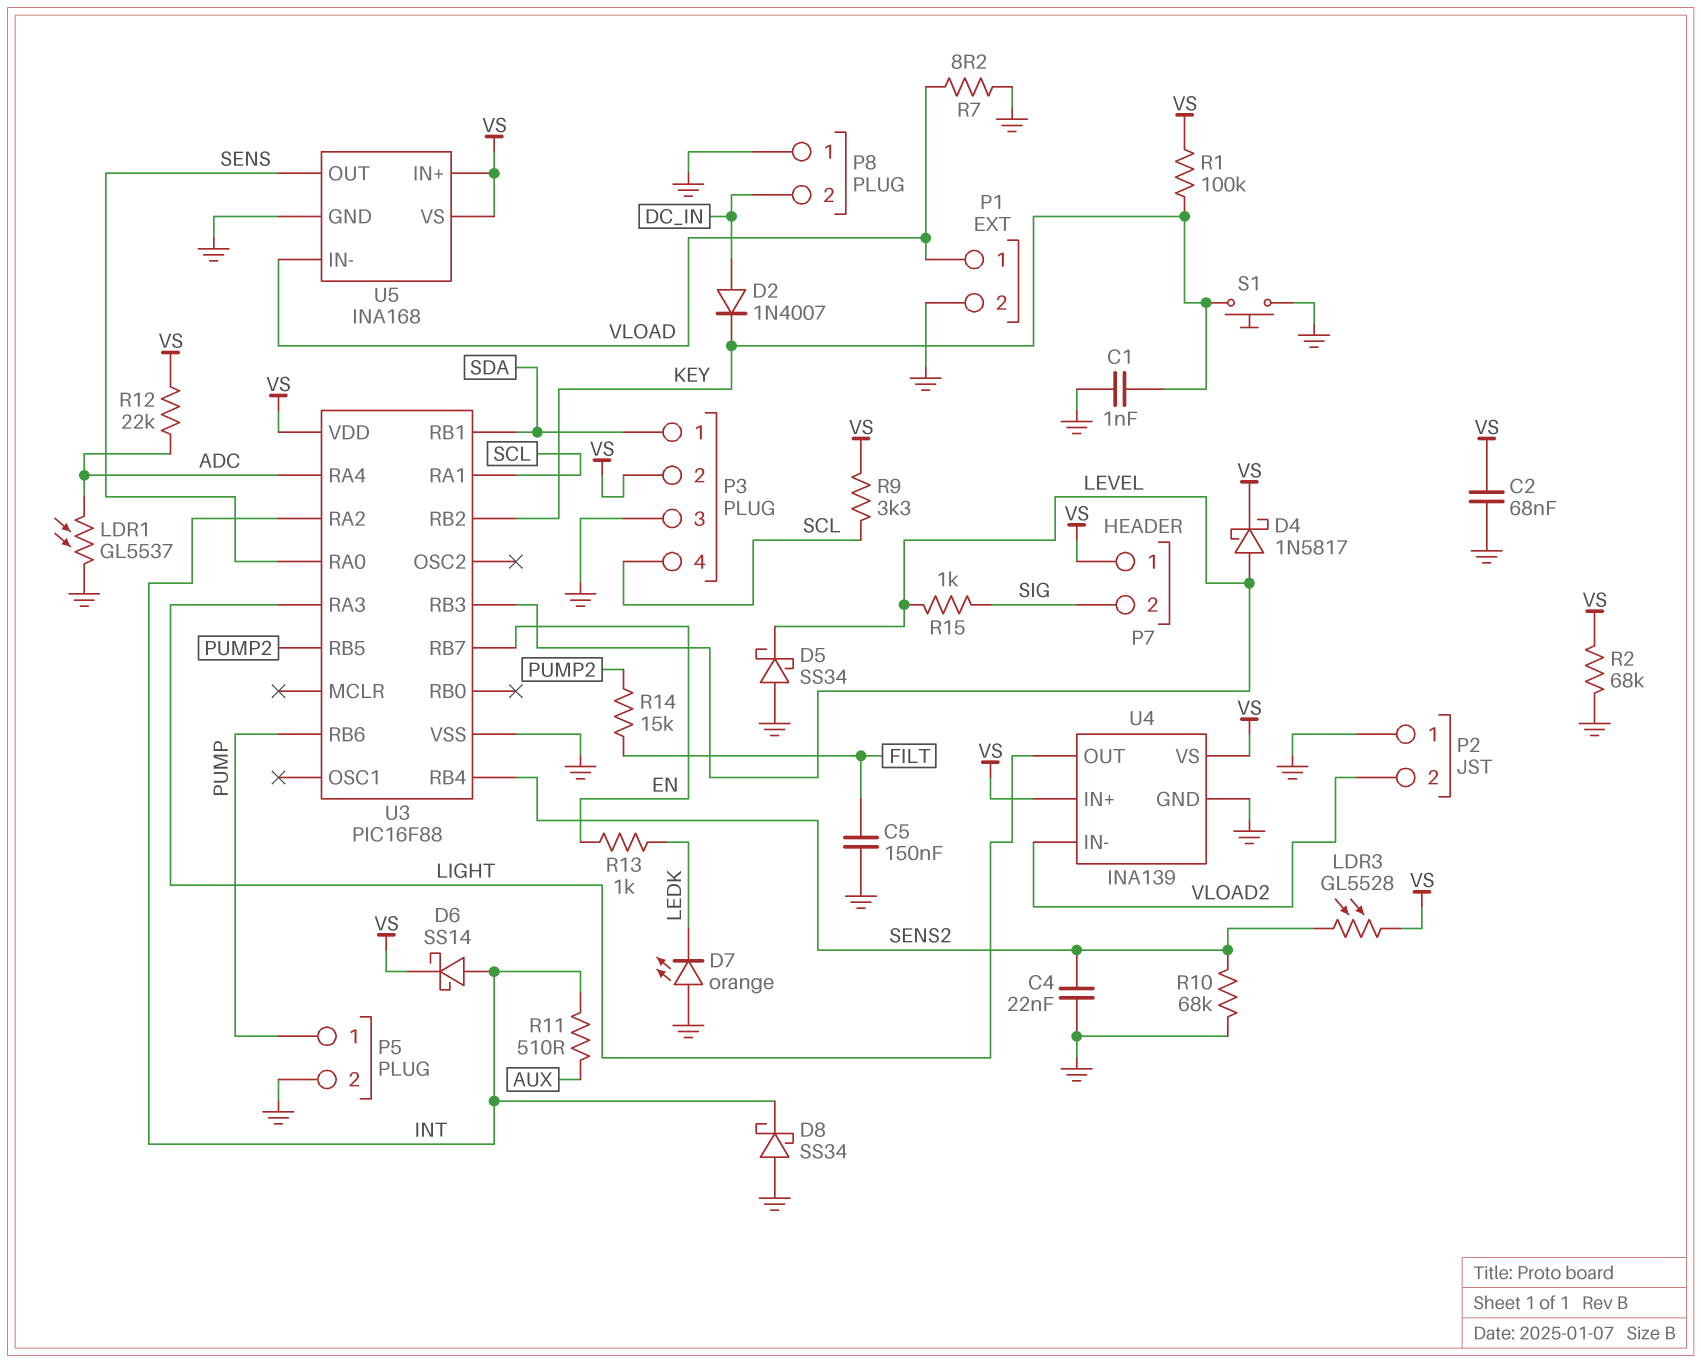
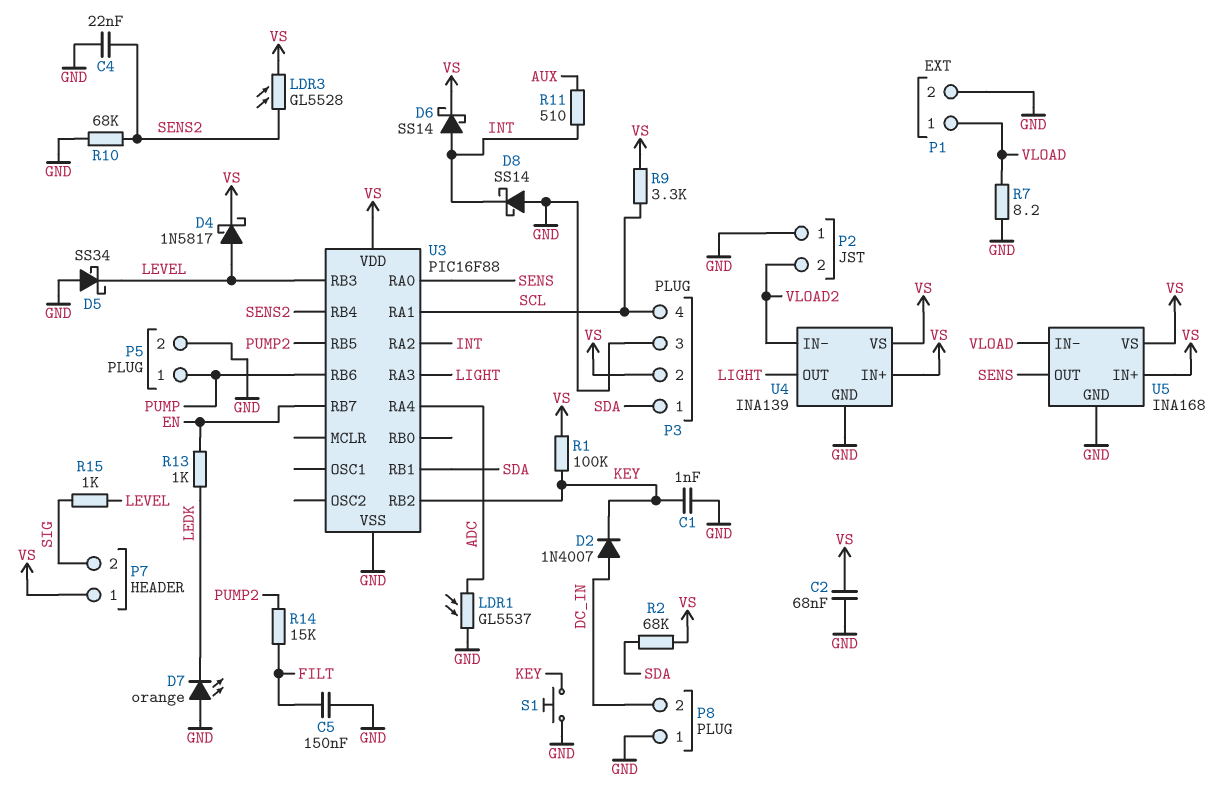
D8: schottky SS34 (A GND, K INT) -> schottky SS14 (A GND, K INT)
R2: 68k (GND, VS) -> 68k (SDA, VS)
R12: 22k (ADC, VS) -> none

